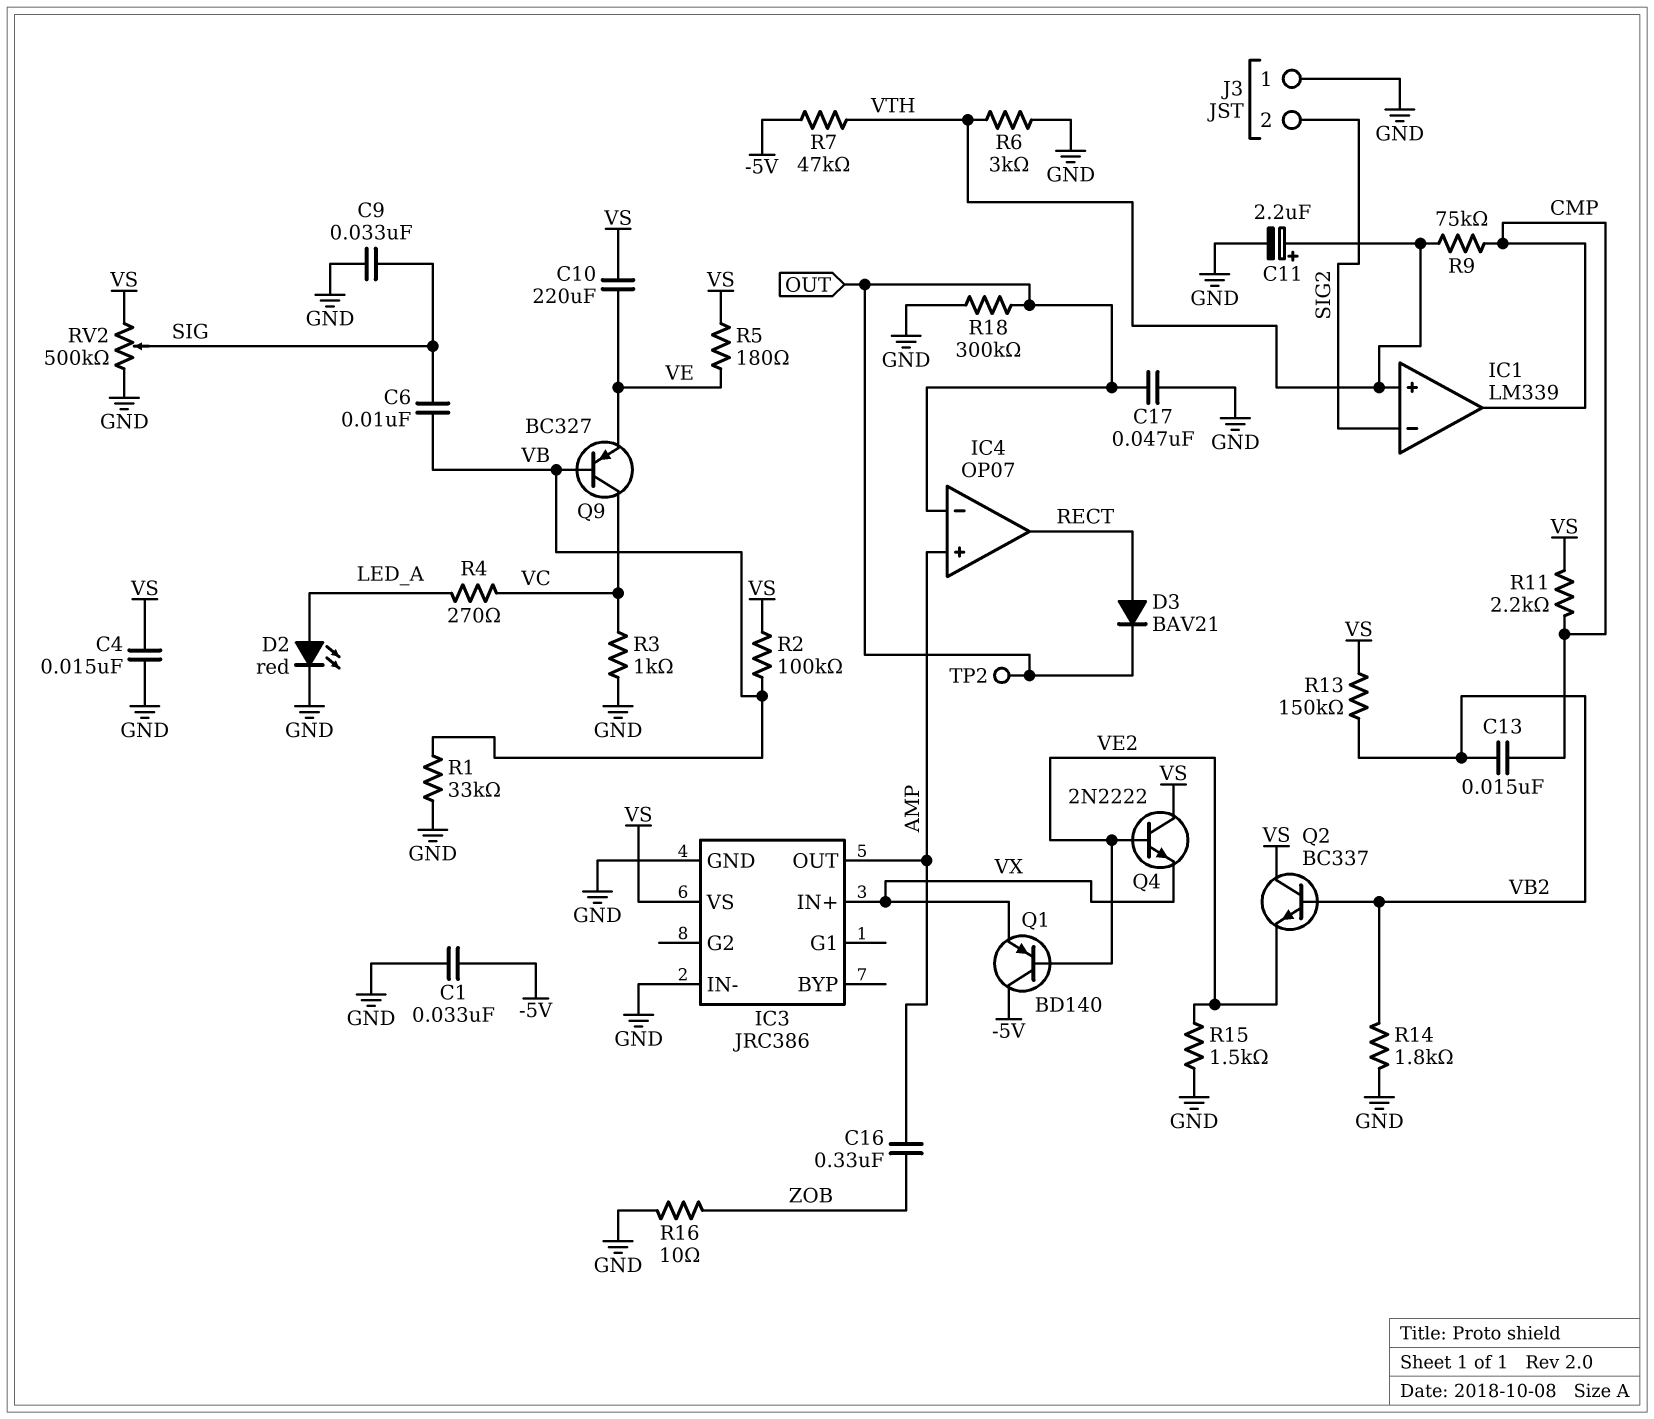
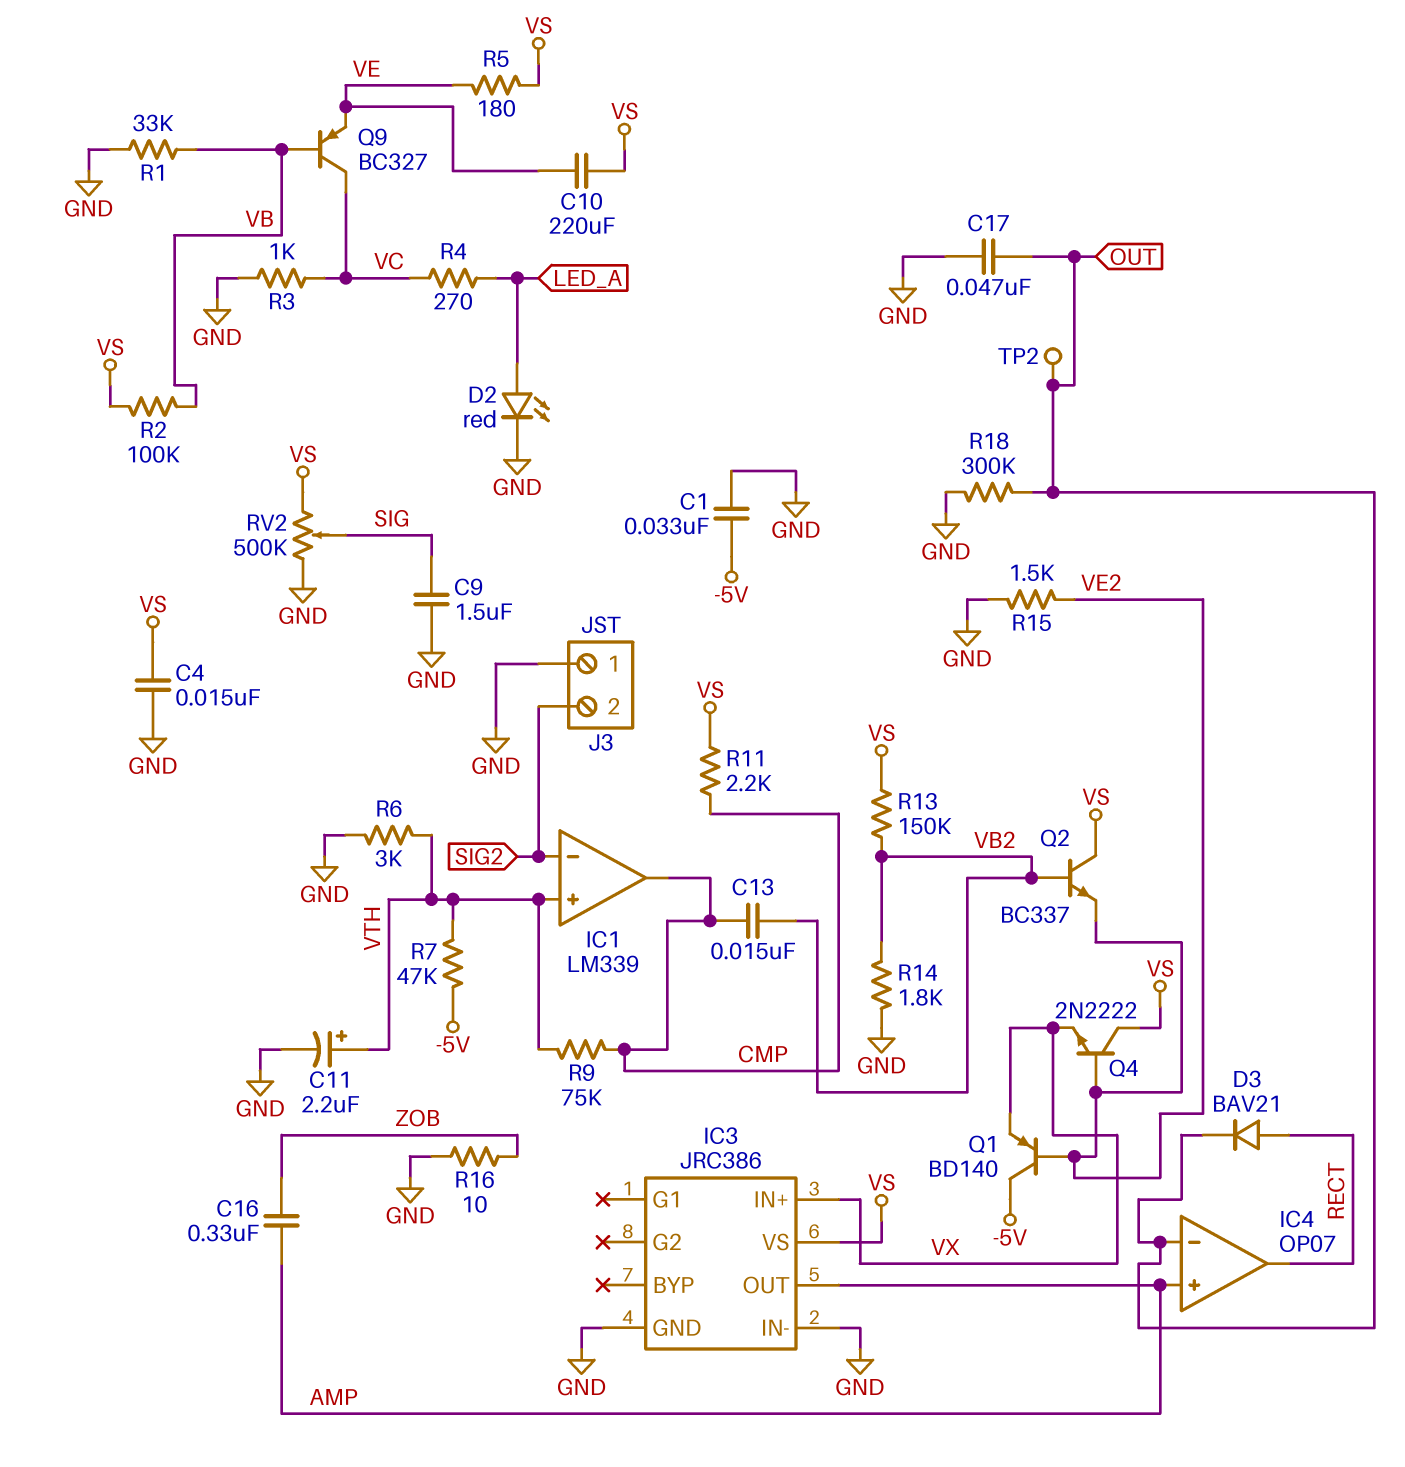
C6: 10nF (SIG, VB) -> none
C9: 33nF (GND, SIG) -> 1.5uF (GND, SIG)

